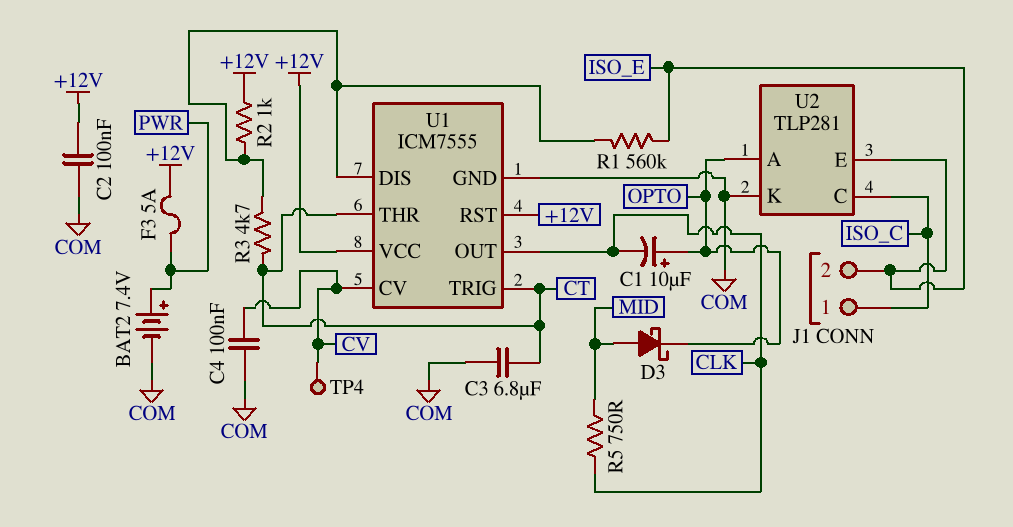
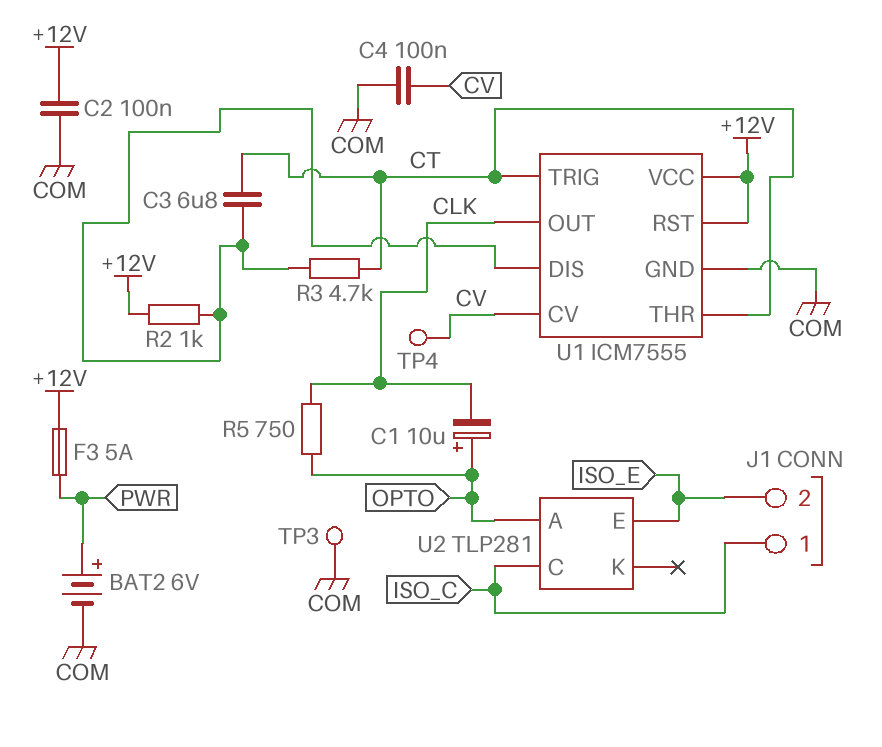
BAT2: 7.4V (plus PWR, minus COM) -> 6V (plus PWR, minus COM)
C3: 6.8uF (COM, CT) -> 6.8uF (CT, U1/DIS)
D3: schottky (A MID, K OPTO) -> none
R1: 560k (ISO_E, U1/DIS) -> none
R5: 750 (CLK, MID) -> 750 (CLK, OPTO)
TP3: none -> test point (COM)
U2 pin K: COM -> none

